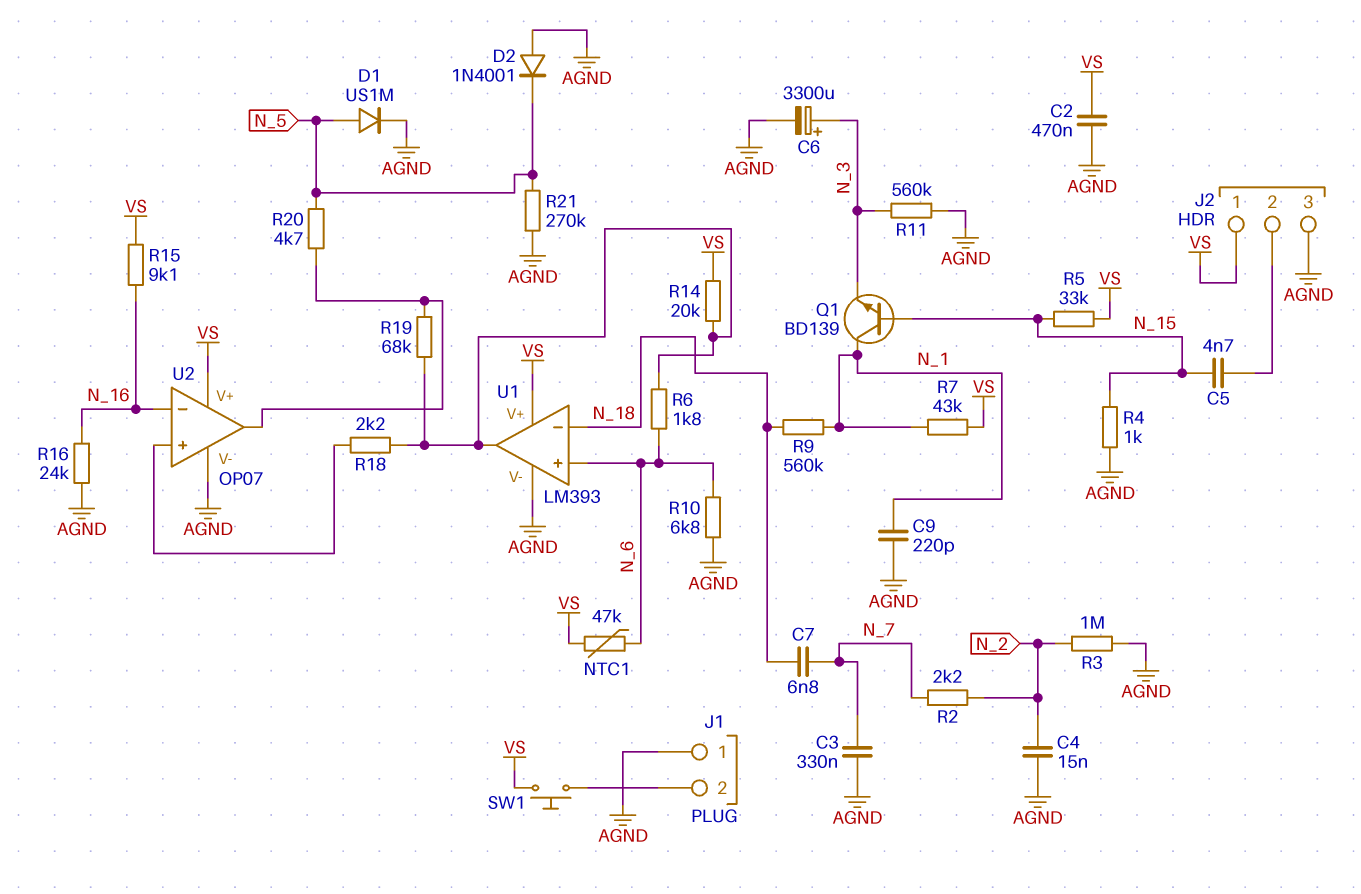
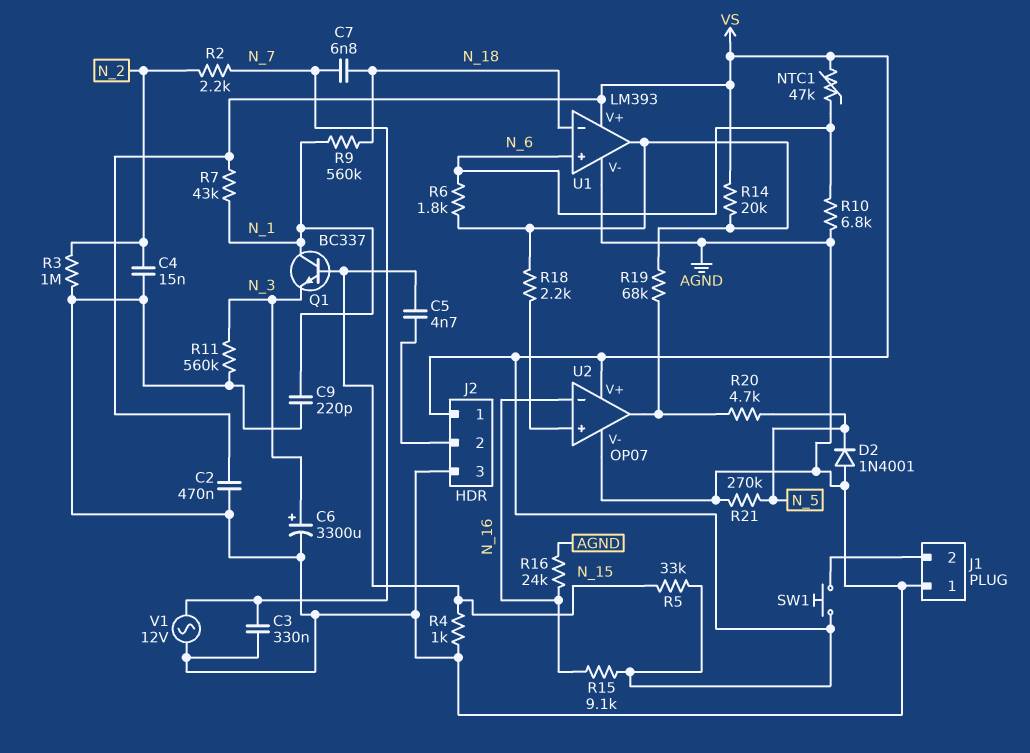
D1: diode US1M (A N_5, K AGND) -> none
Q1: NPN BD139 (B N_15, C N_1, E N_3) -> NPN BC337 (B N_15, C N_1, E N_3)
V1: none -> AC 12V (AGND, N_7)

